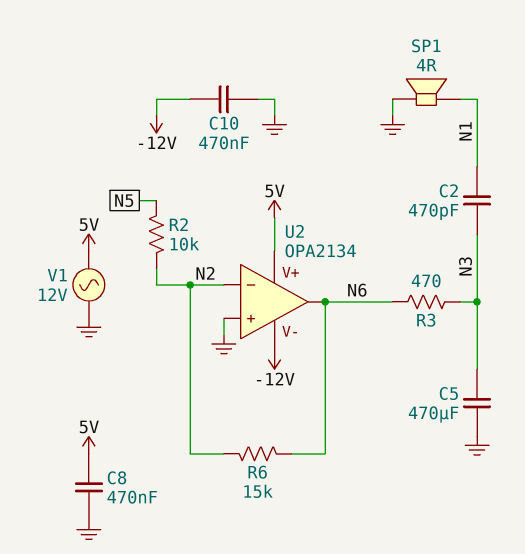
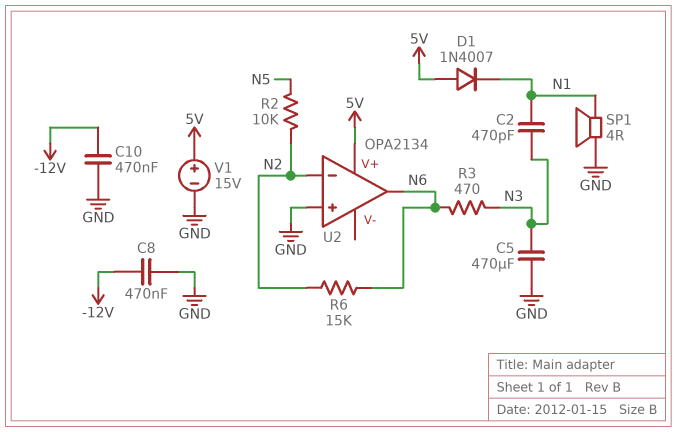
C8: 470nF (5V, GND) -> 470nF (-12V, GND)
D1: none -> diode 1N4007 (A 5V, K N1)
U2 pin V-: -12V -> none
V1: AC 12V (5V, GND) -> 15V (plus 5V, minus GND)

